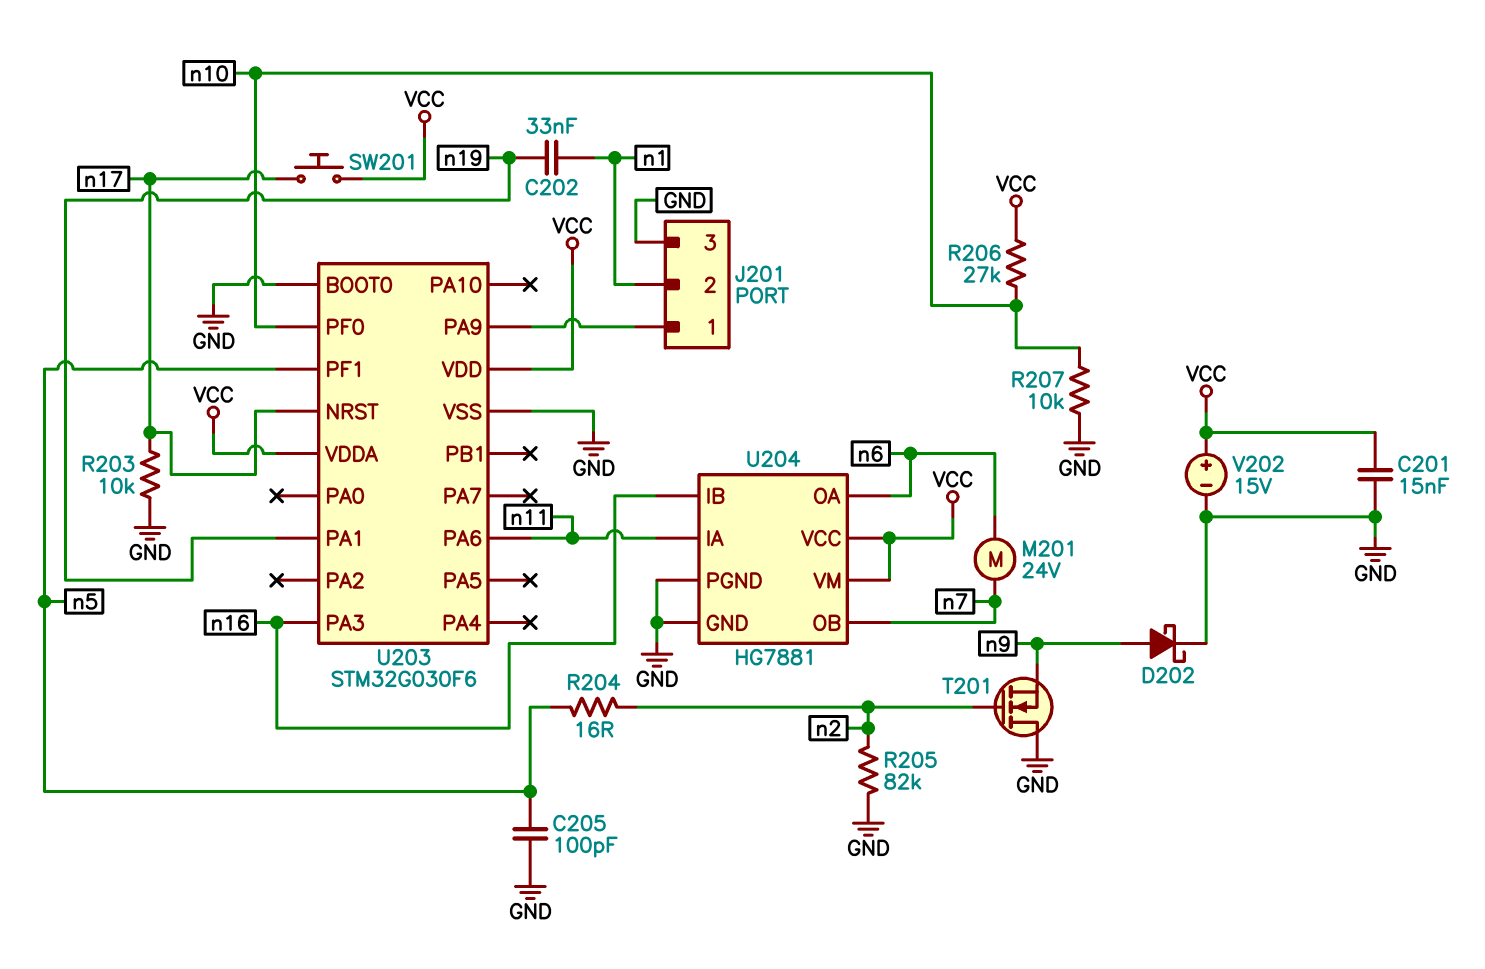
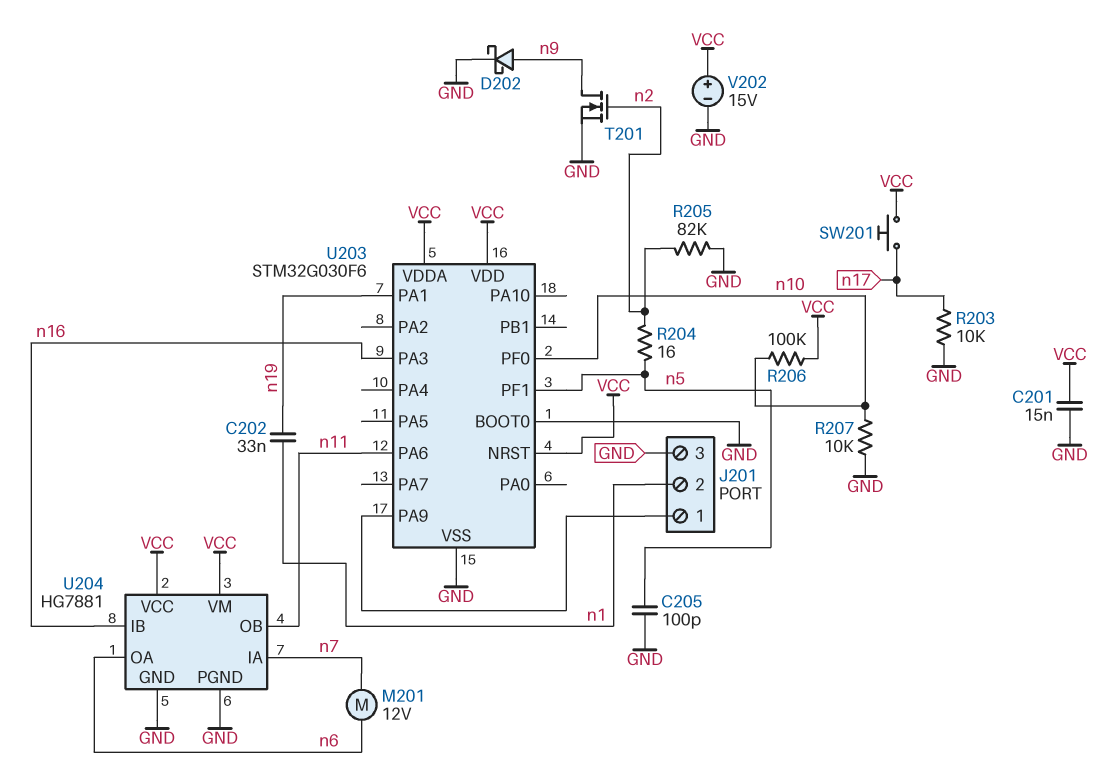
M201: motor 24V (n6, n7) -> motor 12V (n6, n7)
R206: 27k (VCC, n10) -> 100k (VCC, n10)
T201: NMOS (G n2, D GND, S n9) -> NMOS (G n2, D n9, S GND)
U203 pin NRST: n17 -> VCC
U204 pin IA: n11 -> n7
U204 pin OB: n7 -> n11

